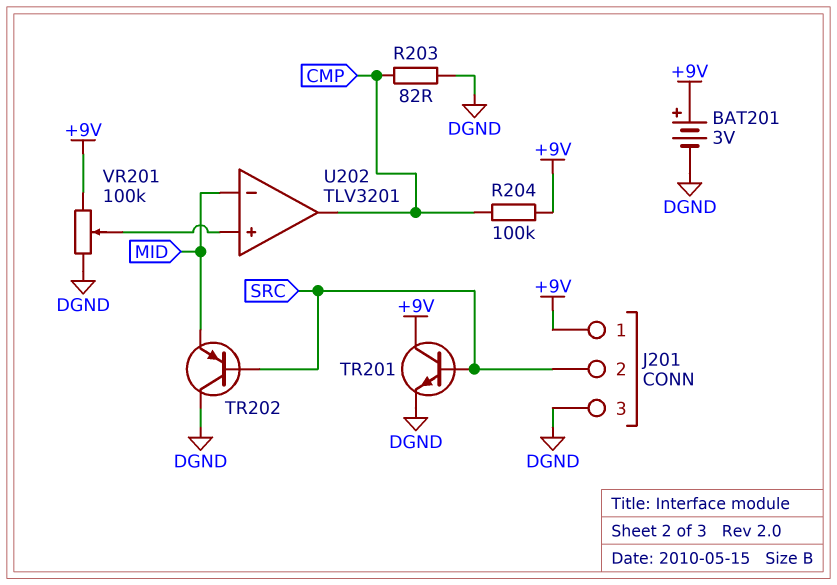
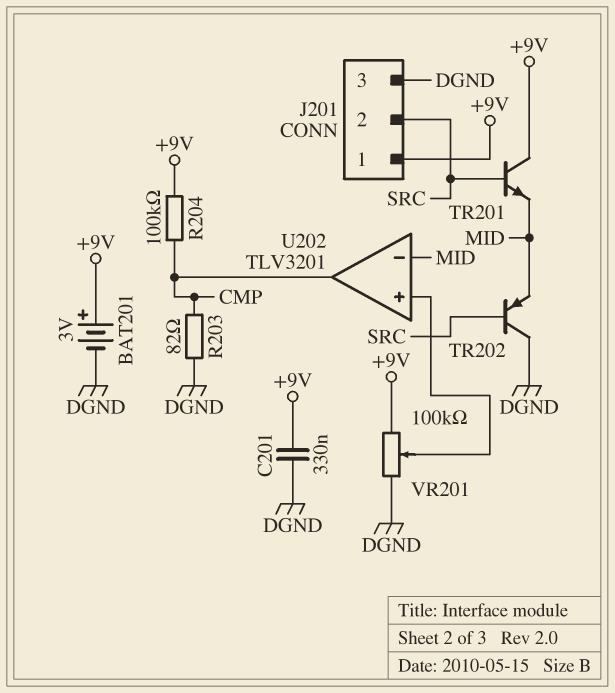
C201: none -> 330nF (+9V, DGND)
TR201: NPN (B SRC, C +9V, E DGND) -> NPN (B SRC, C +9V, E MID)

